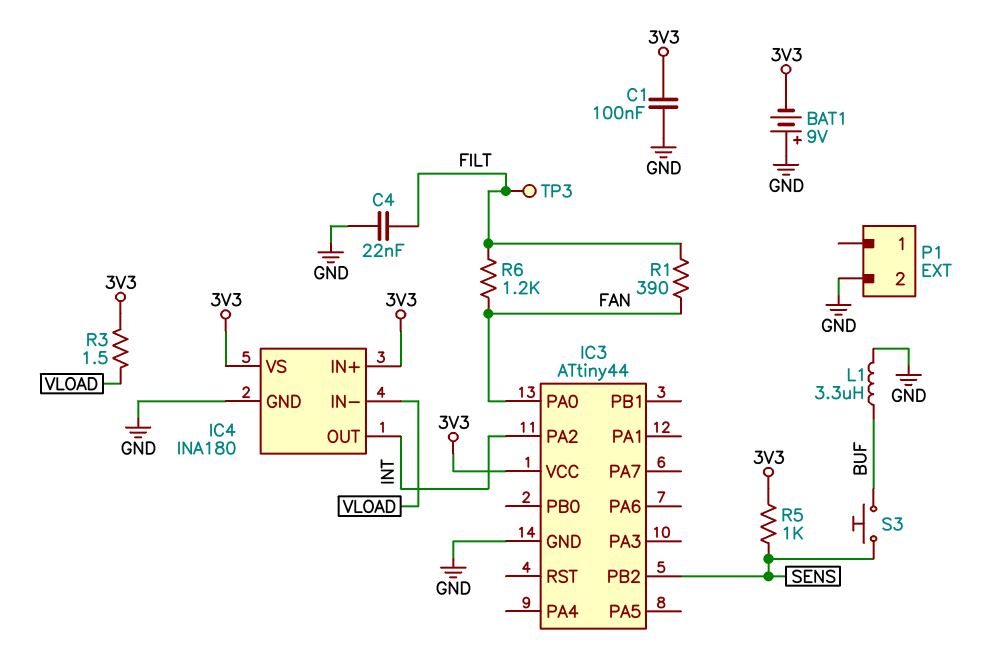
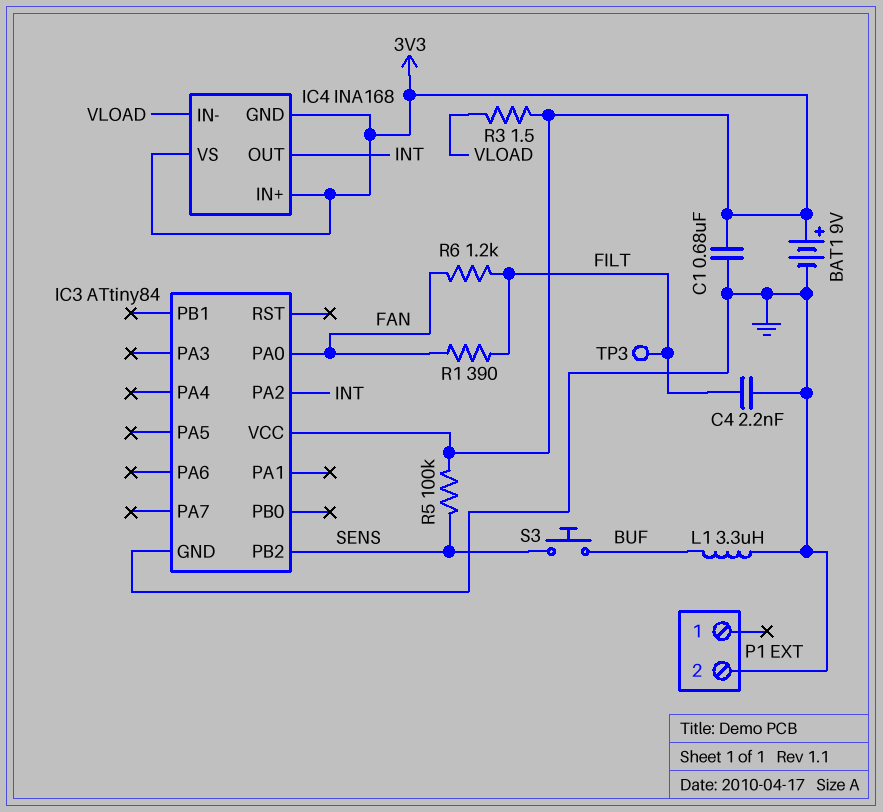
BAT1: 9V (plus GND, minus 3V3) -> 9V (plus 3V3, minus GND)
C1: 100nF (3V3, GND) -> 680nF (3V3, GND)
C4: 22nF (FILT, GND) -> 2.2nF (FILT, GND)
IC3: ATtiny44 -> ATtiny84
IC4: INA180 -> INA168
IC4 pin GND: GND -> 3V3
R5: 1k (3V3, SENS) -> 100k (3V3, SENS)

